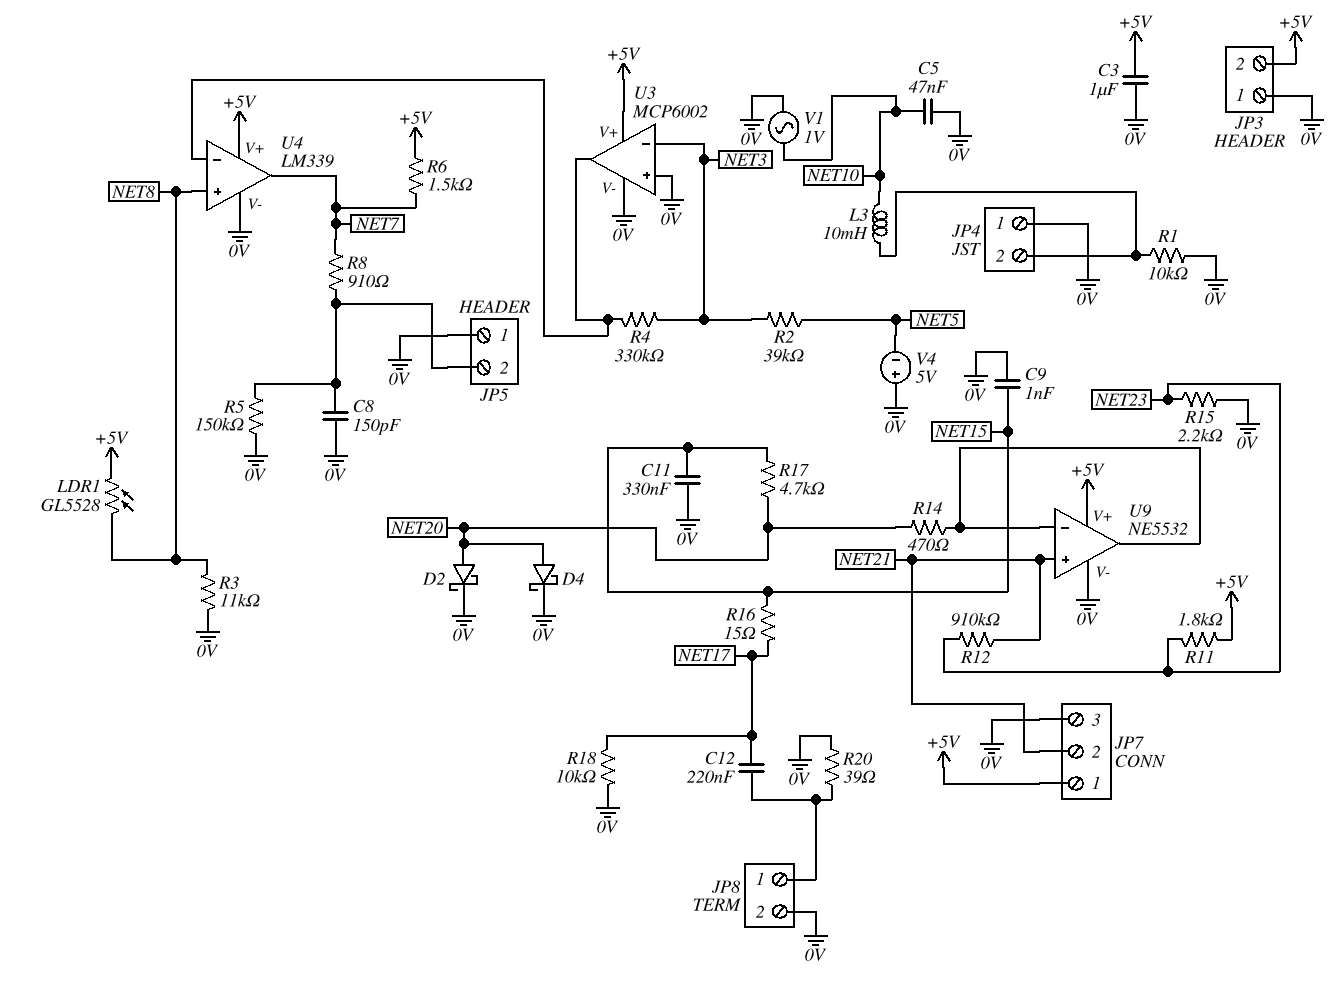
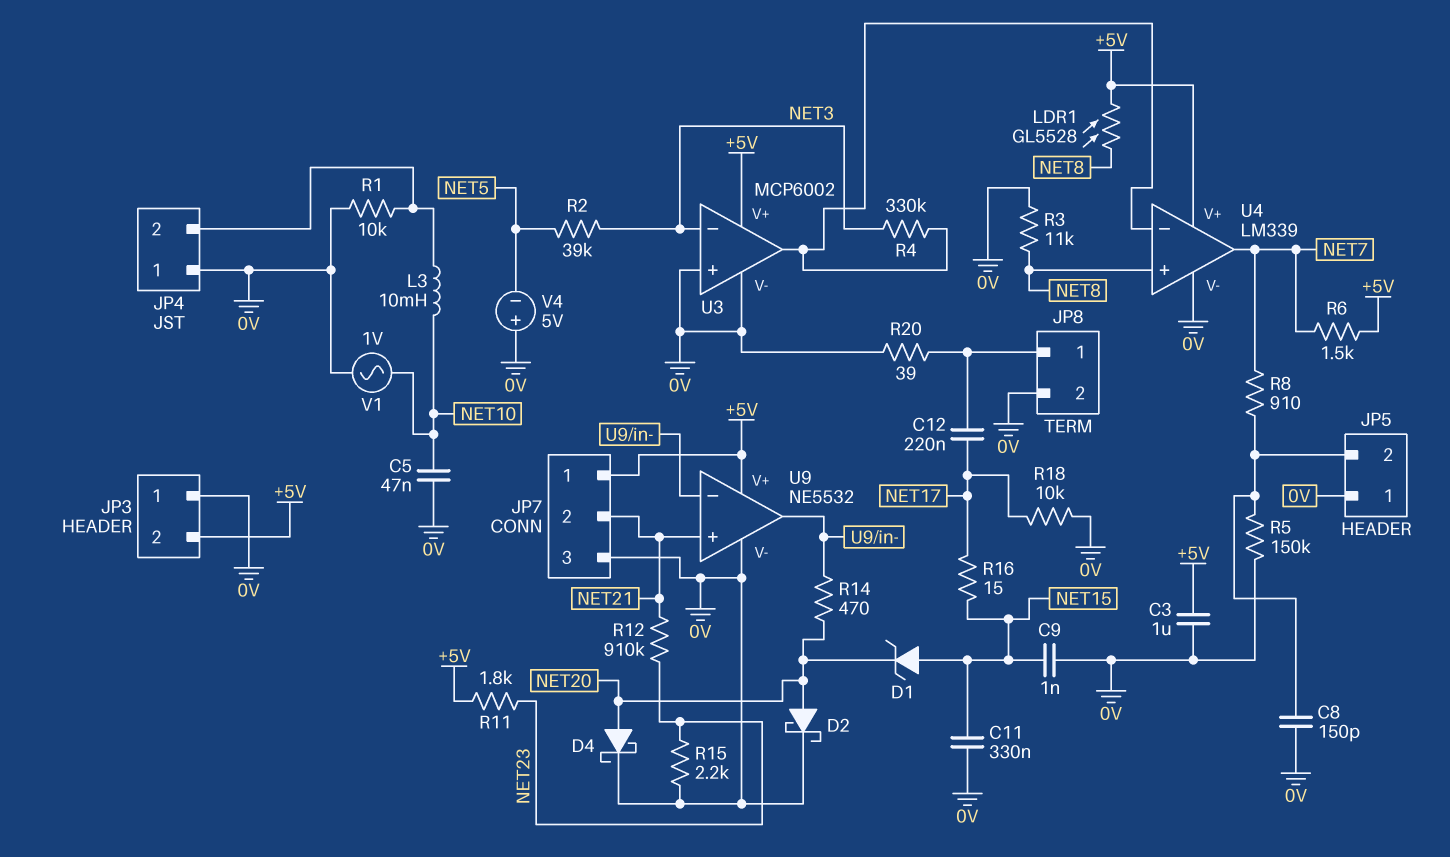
D1: none -> zener (A NET15, K NET20)
R17: 4.7k (NET15, NET20) -> none

